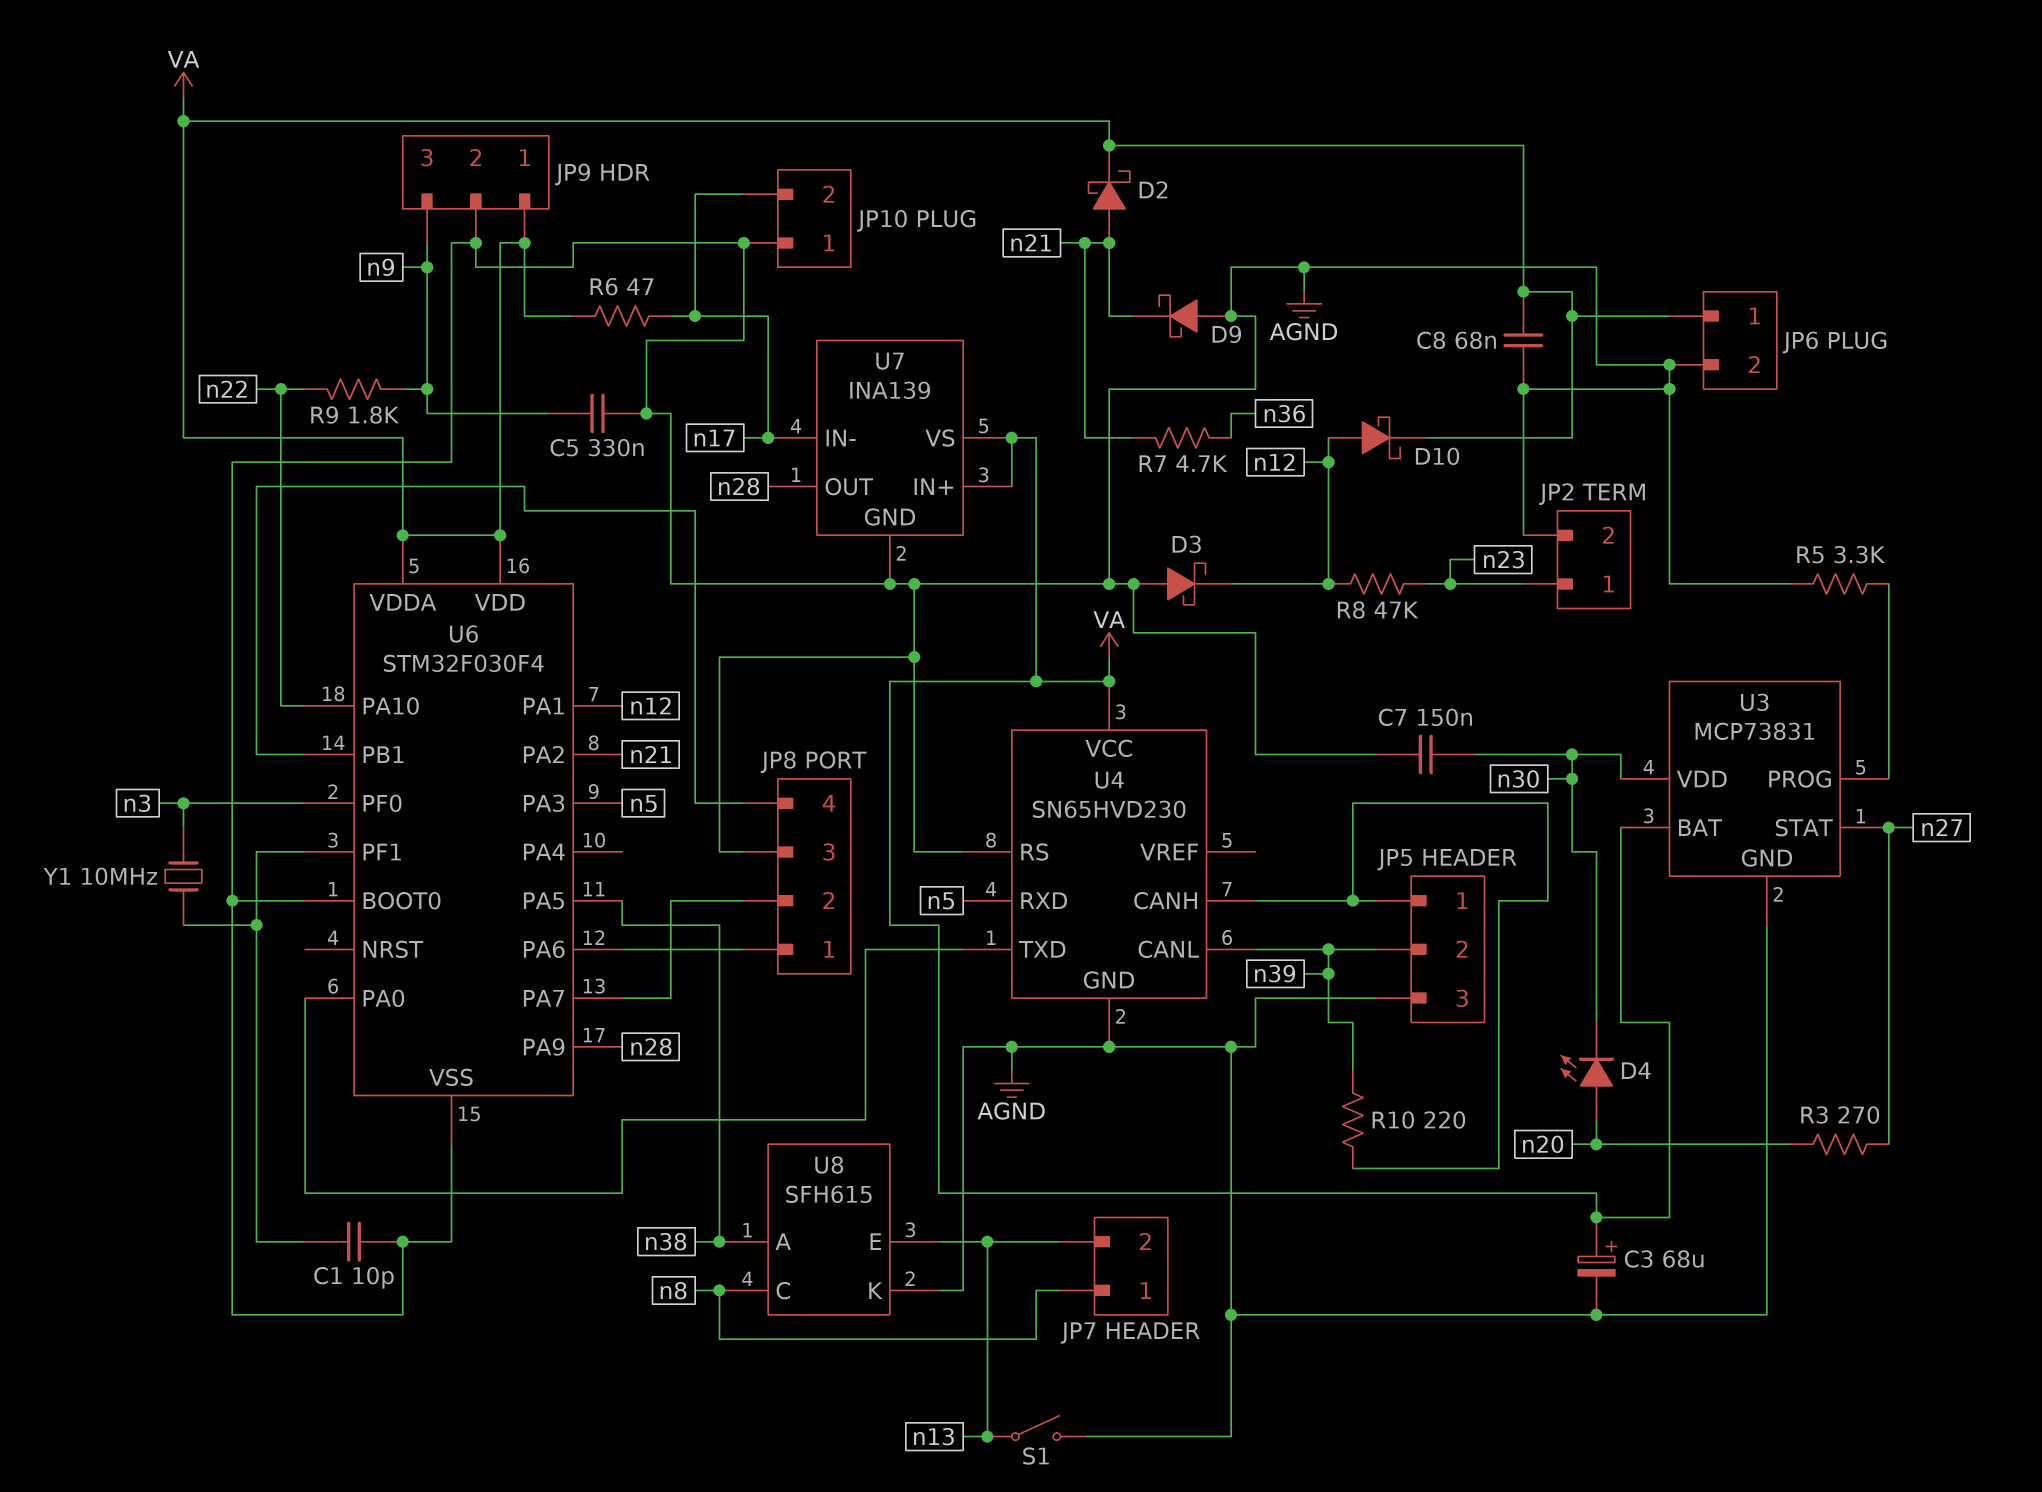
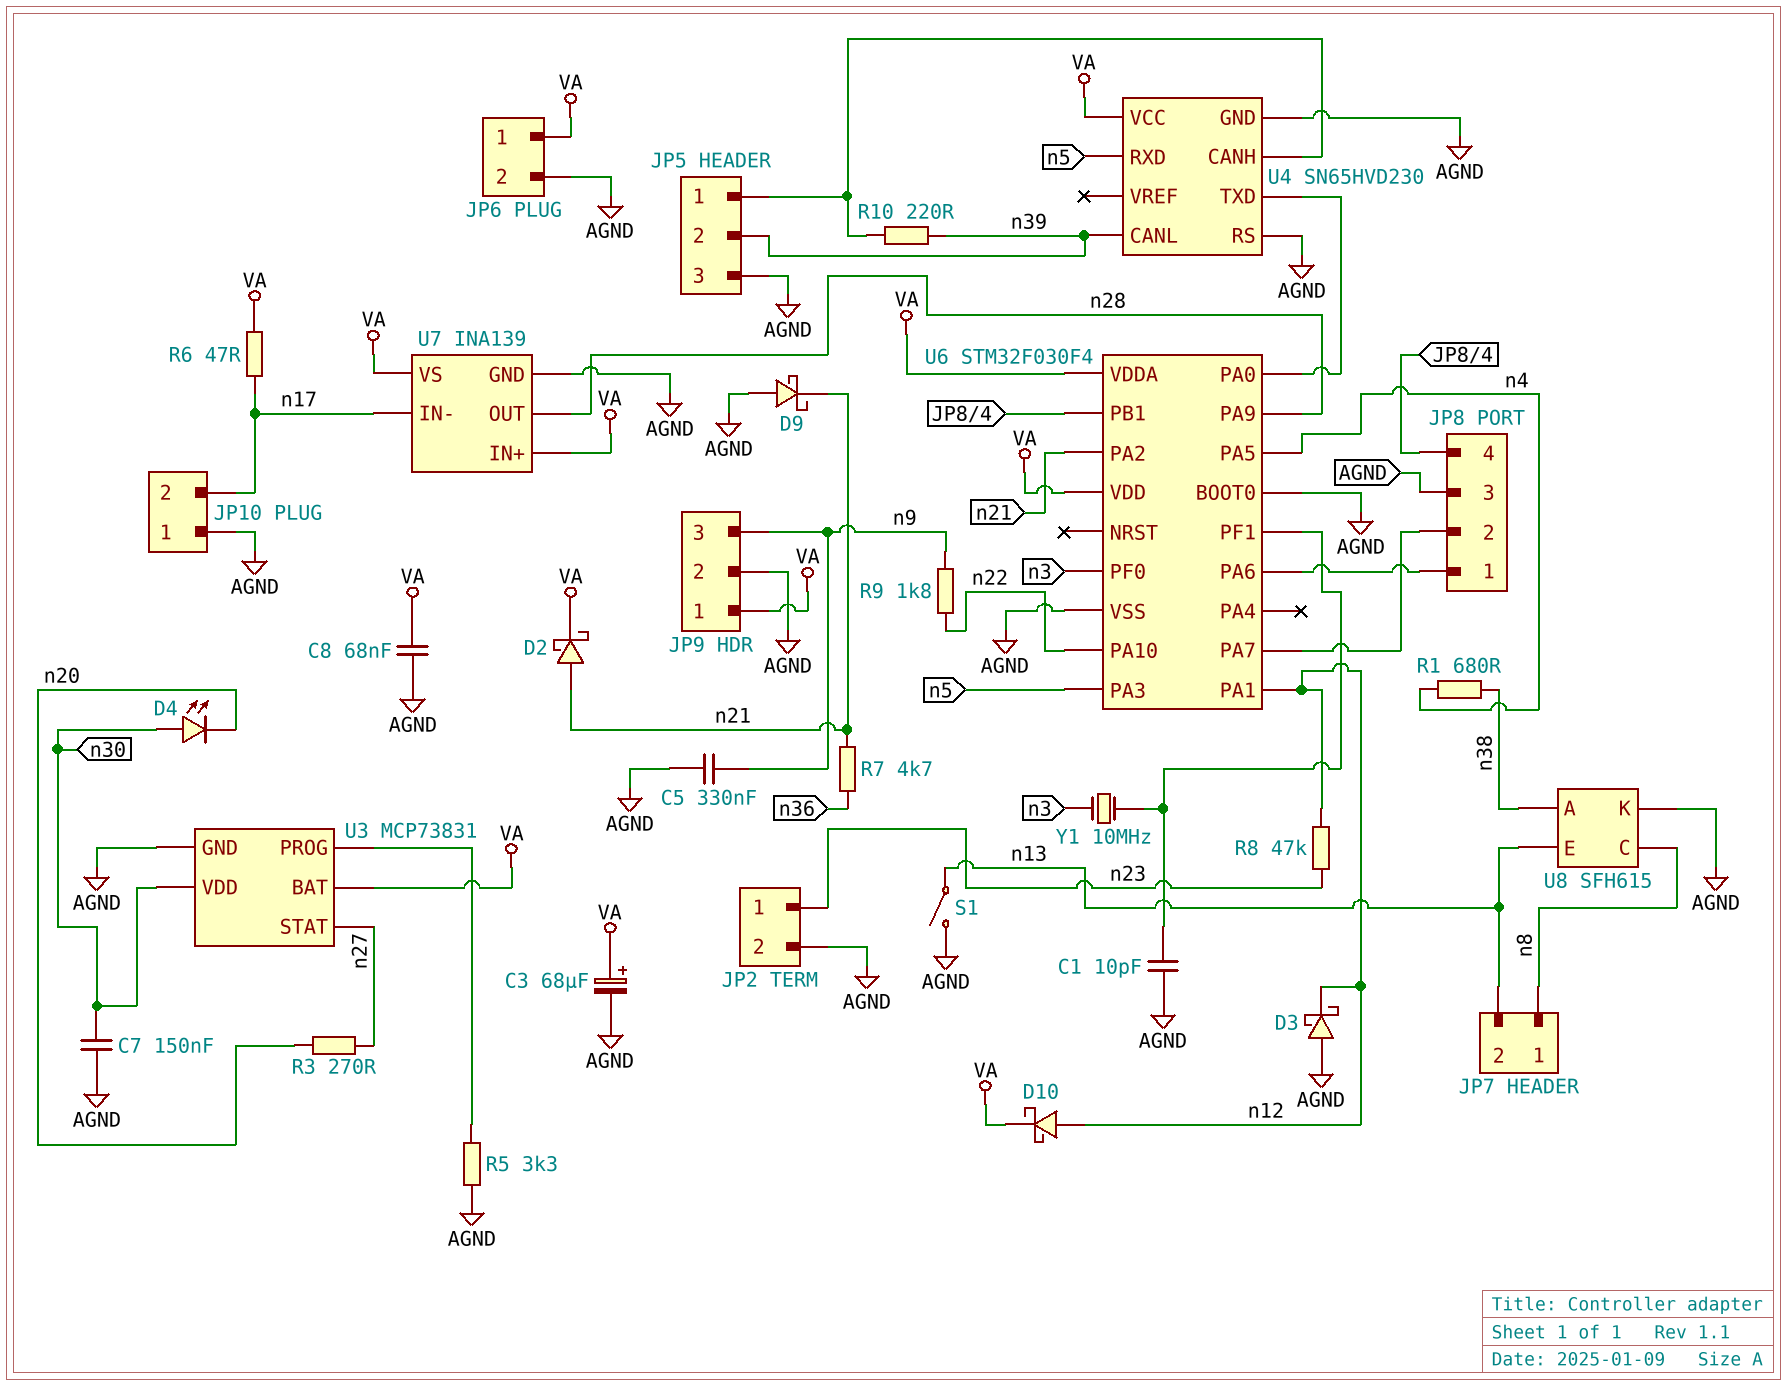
D4: LED (A n20, K n30) -> LED (A n30, K n20)
R1: none -> 680 (n4, n38)
U6 pin PA5: n38 -> n4

